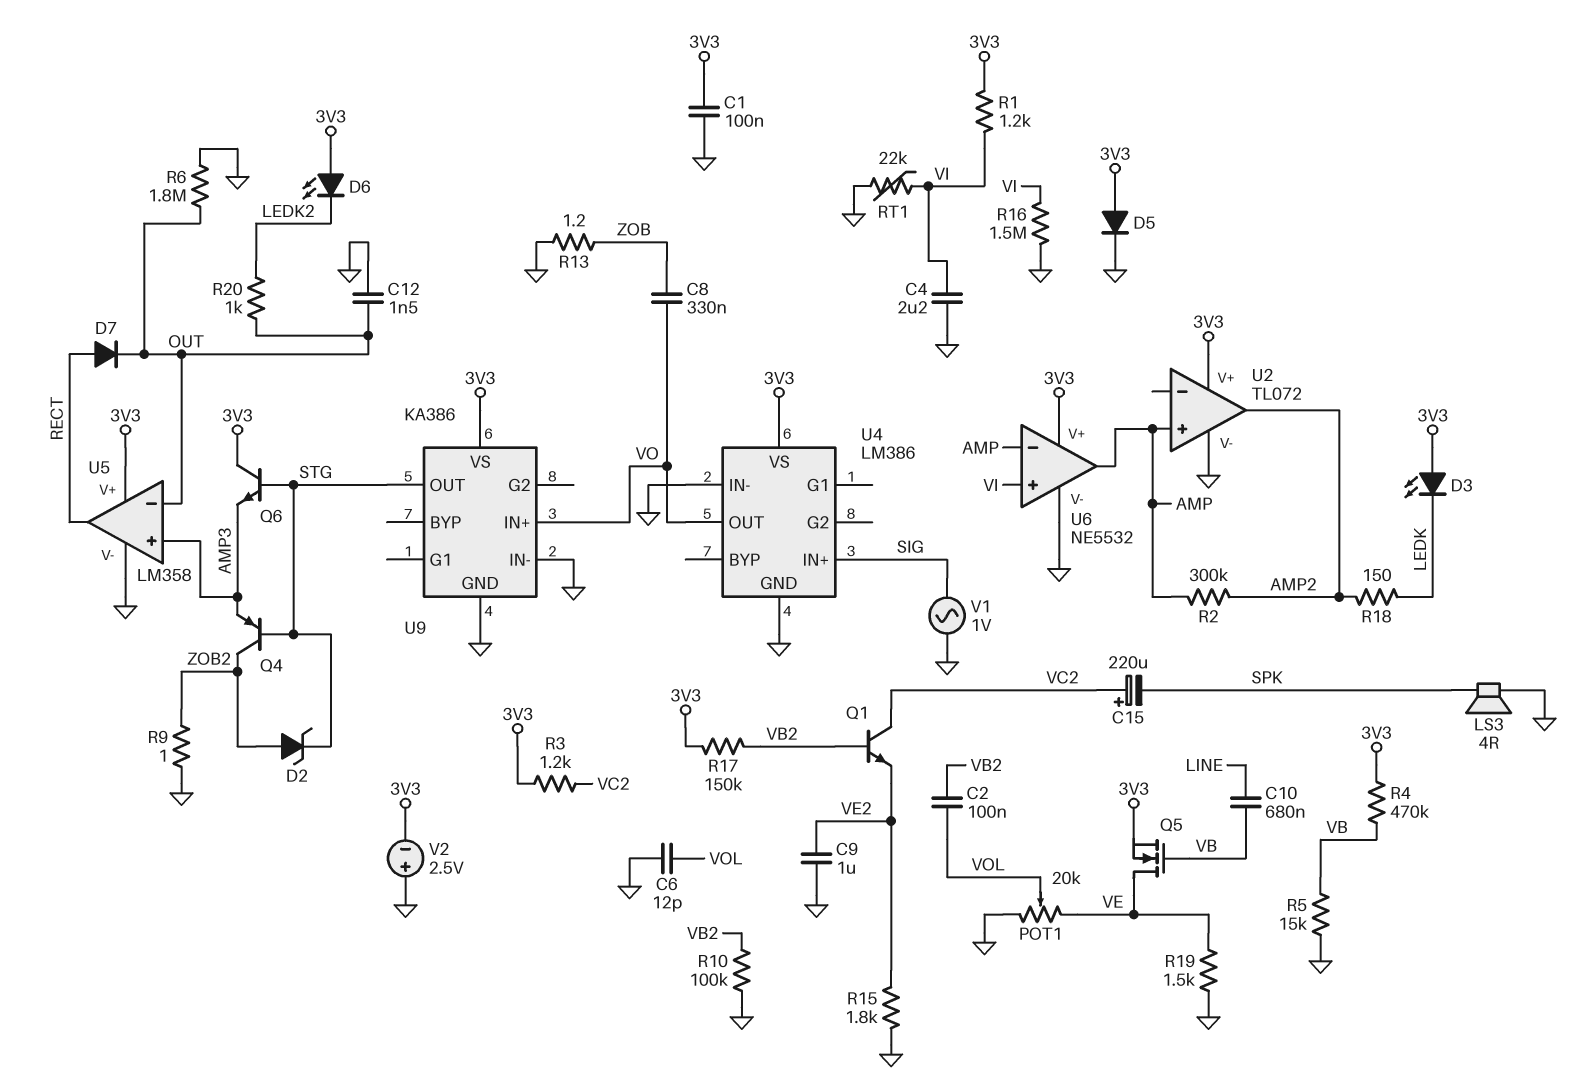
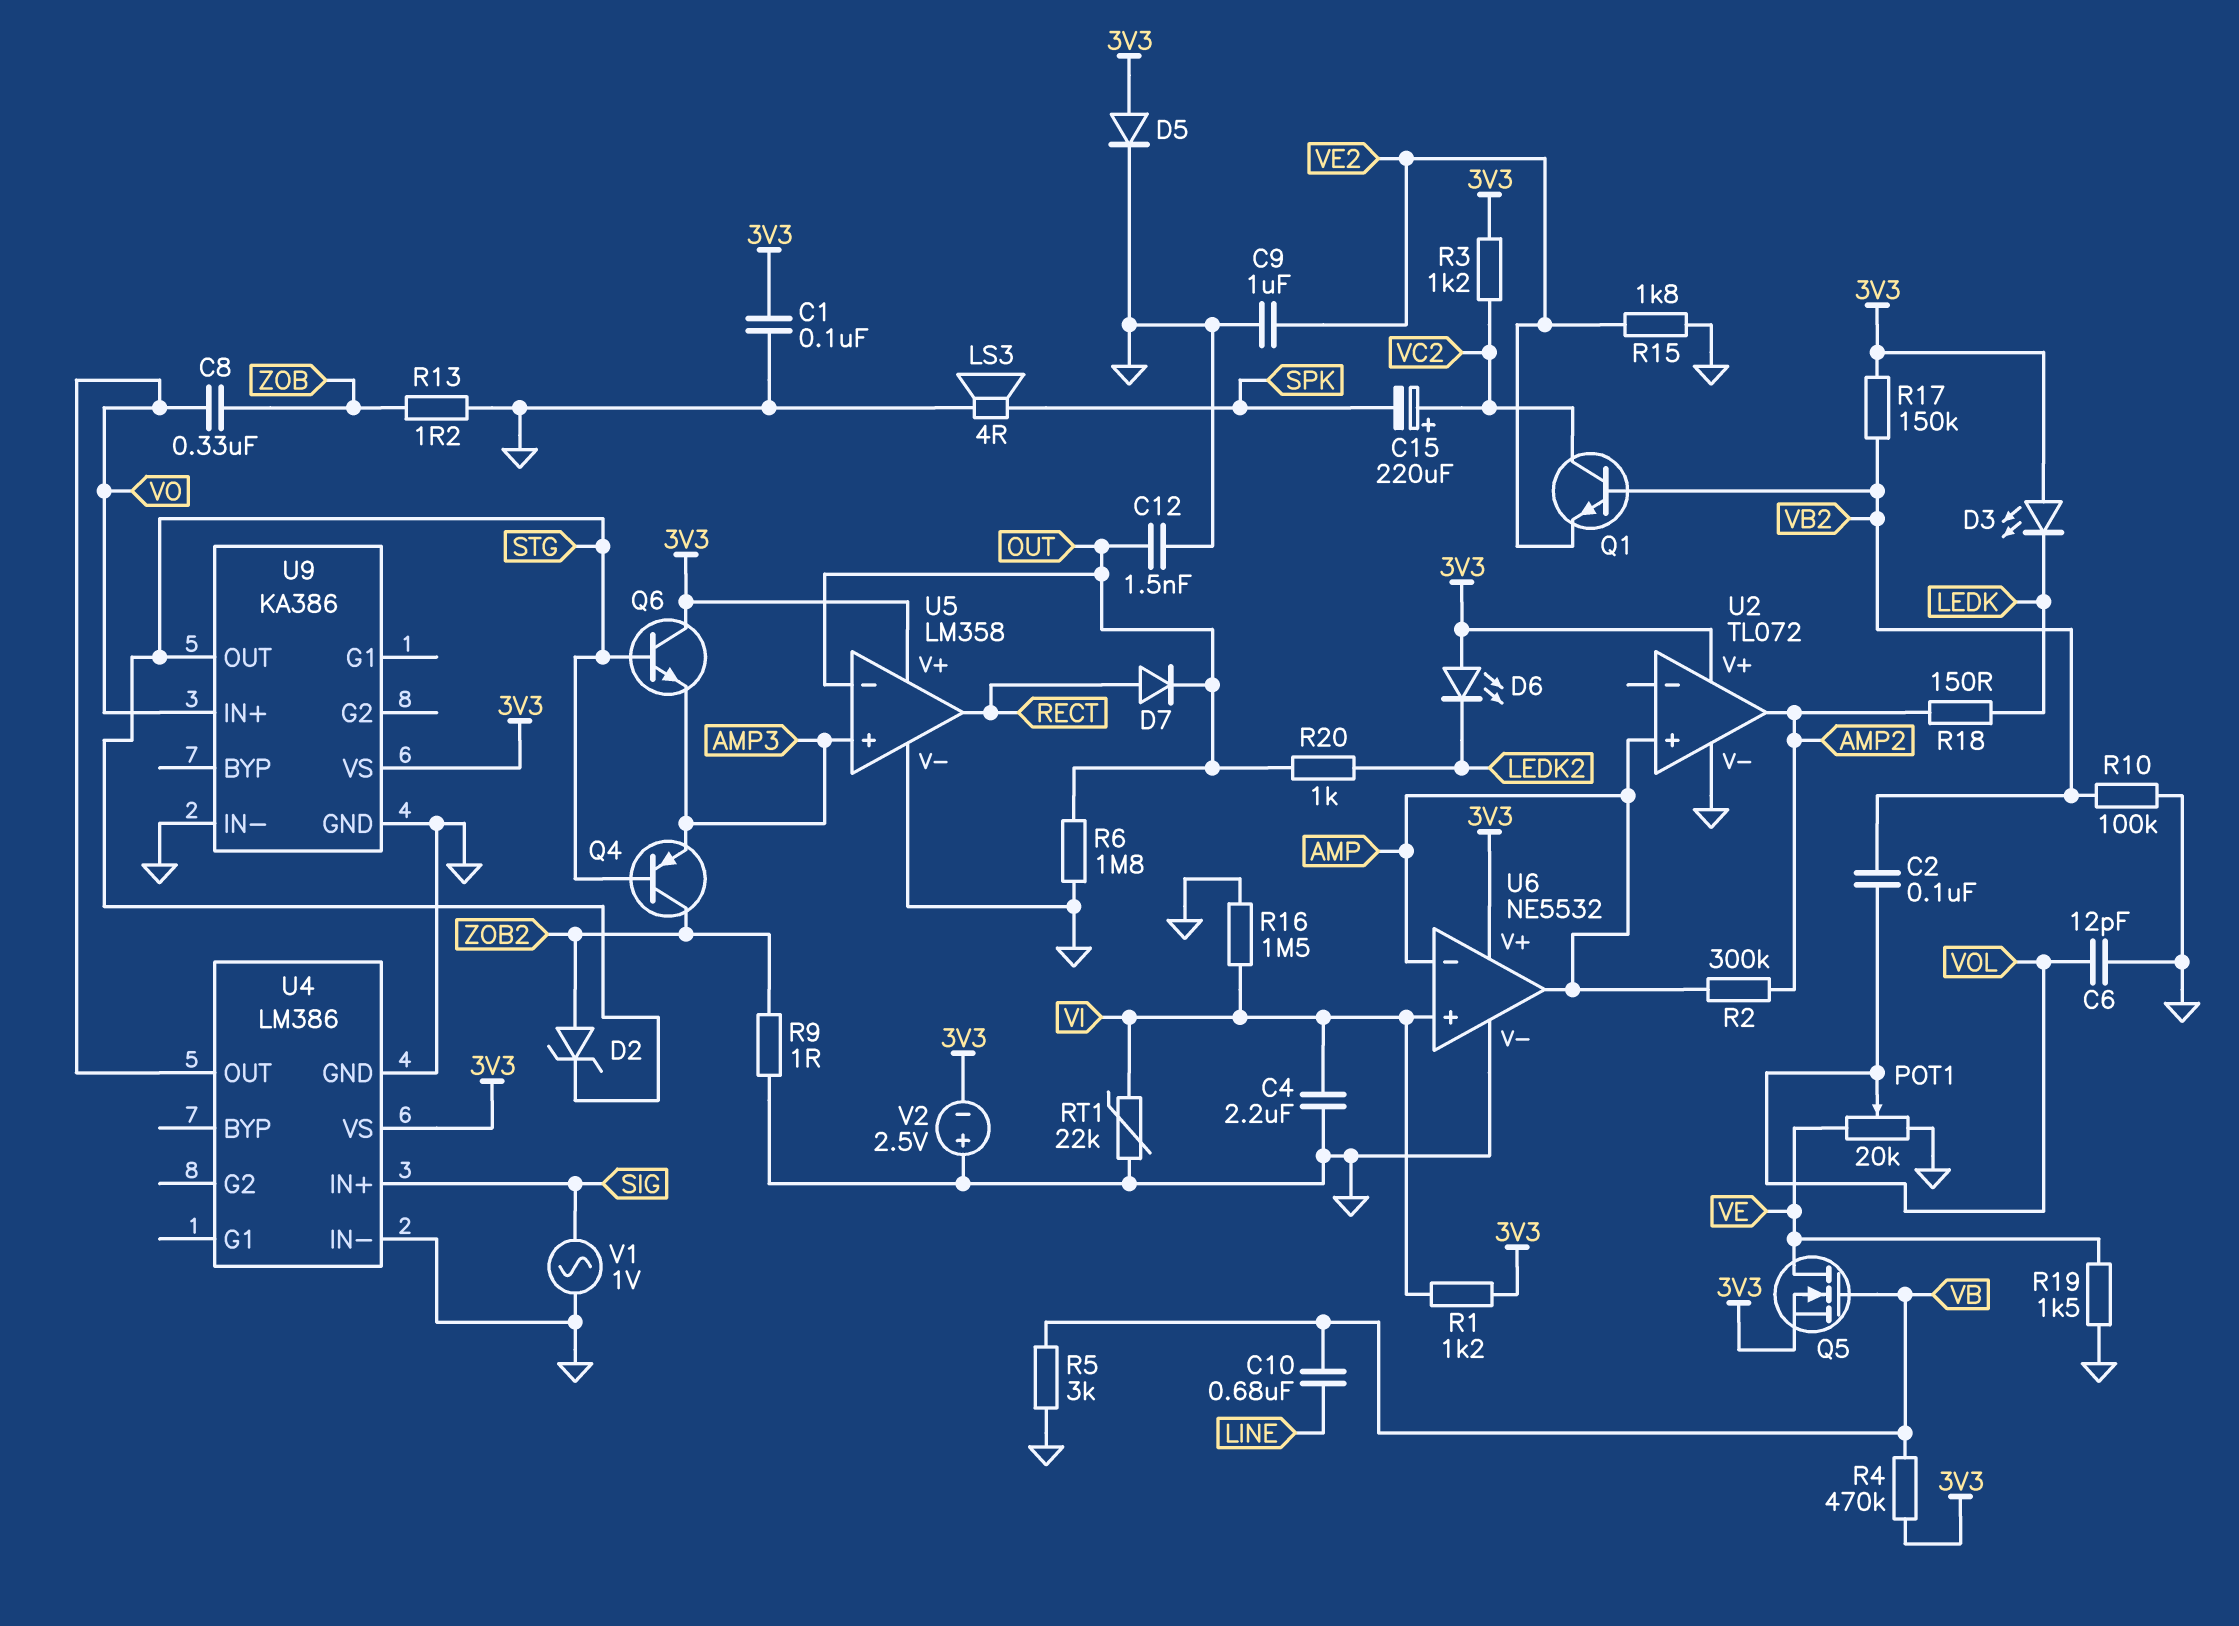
R5: 15k (GND, VB) -> 3k (GND, VB)

